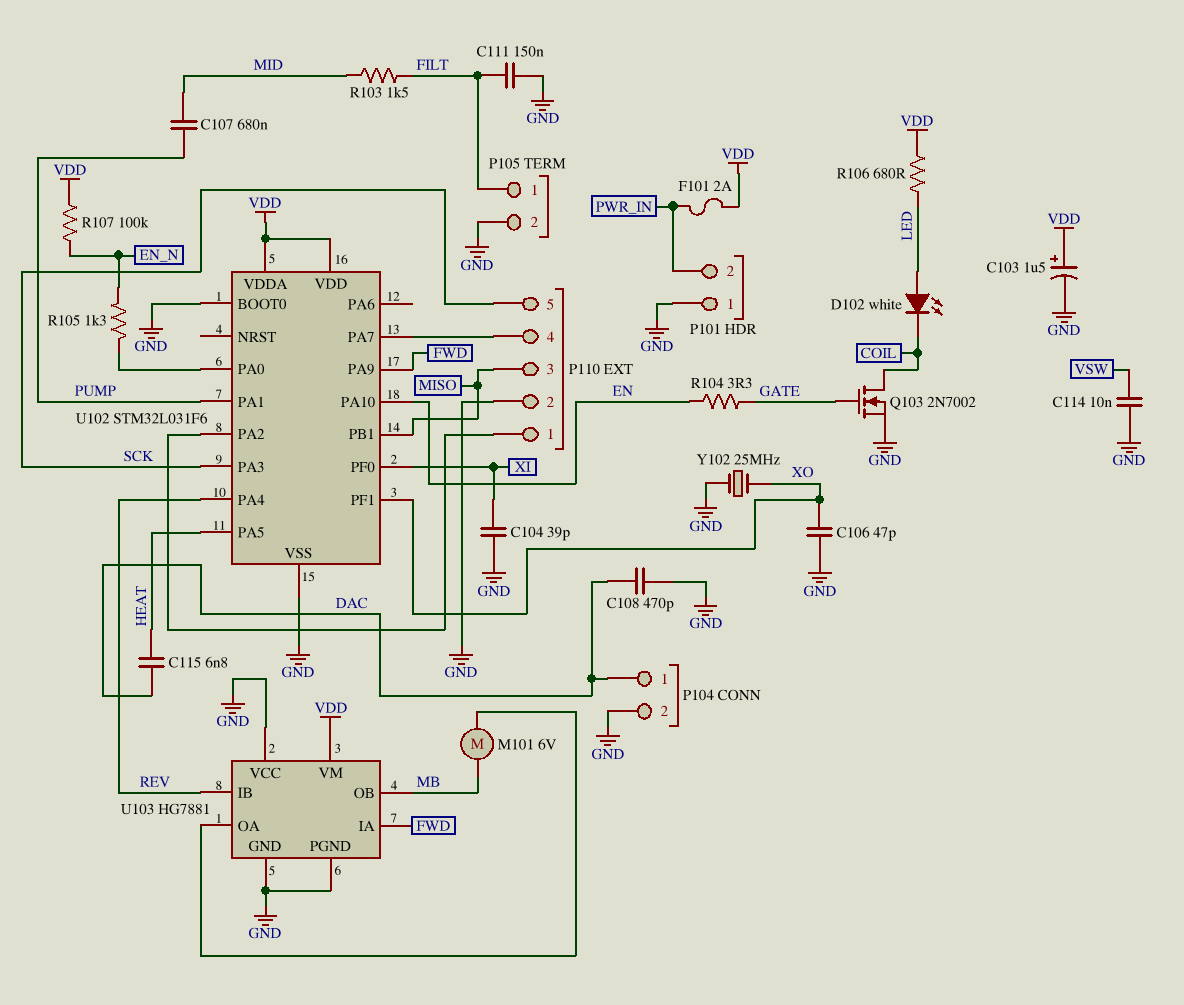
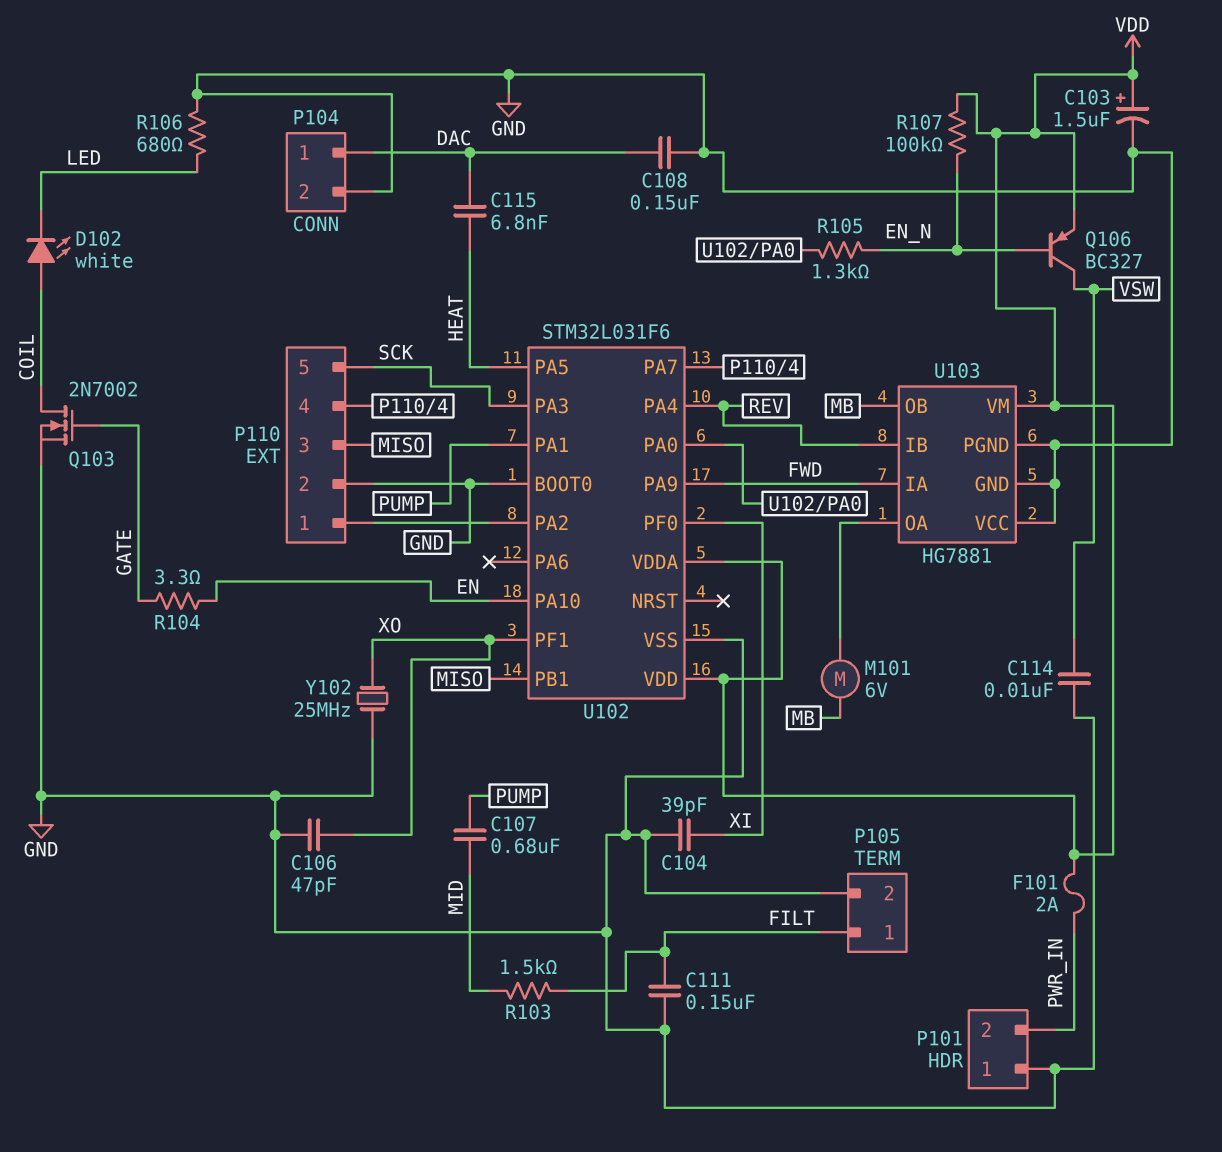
C108: 470pF (DAC, GND) -> 150nF (DAC, GND)
D102: LED white (A LED, K COIL) -> LED white (A COIL, K LED)
Q106: none -> PNP BC327 (B EN_N, C VSW, E VDD)
R106: 680 (LED, VDD) -> 680 (GND, LED)

